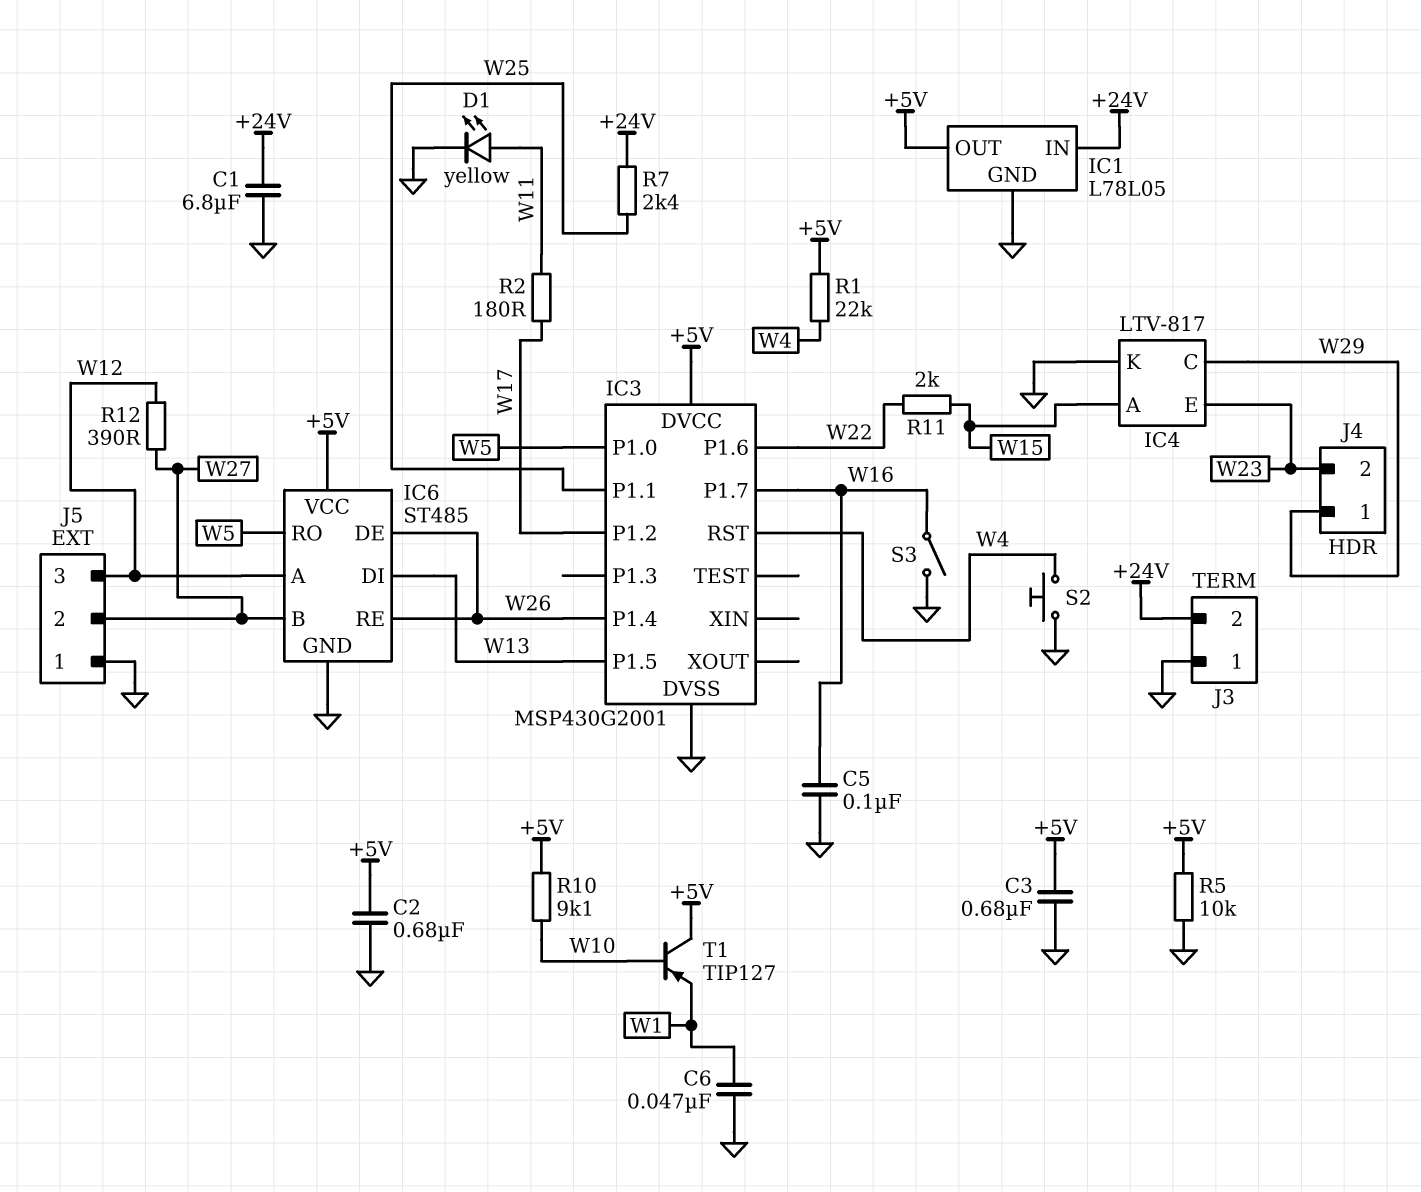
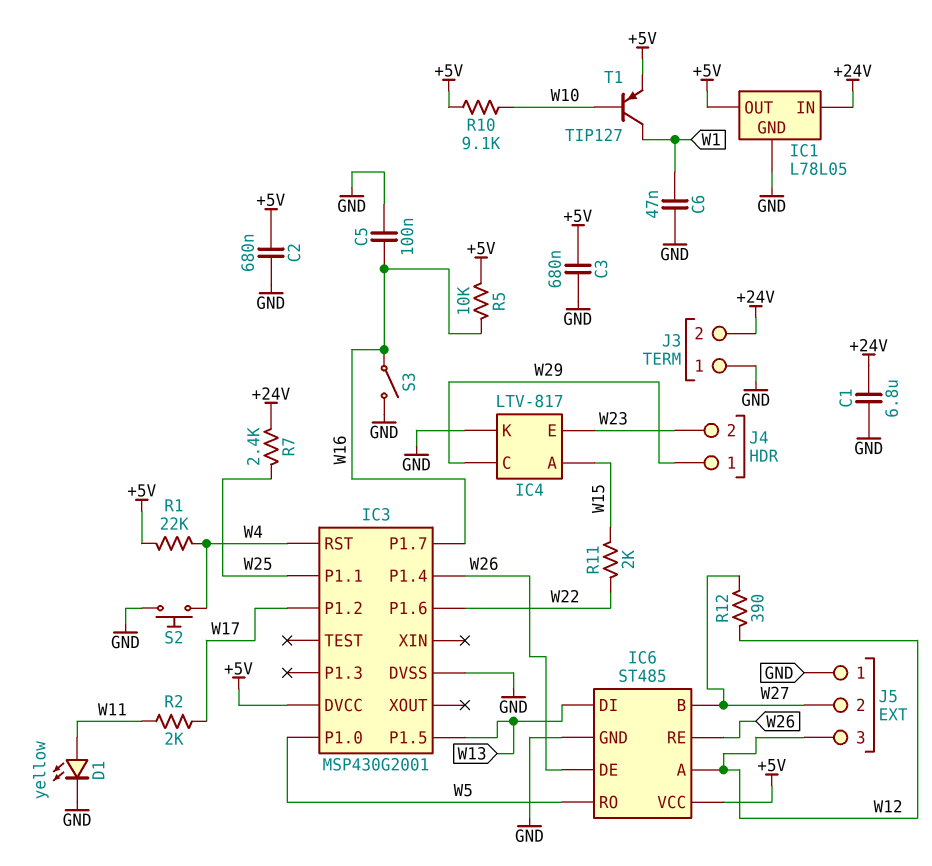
R2: 180 (W11, W17) -> 2k (W11, W17)
R5: 10k (+5V, GND) -> 10k (+5V, W16)
T1: PNP TIP127 (B W10, C +5V, E W1) -> PNP TIP127 (B W10, C W1, E +5V)

